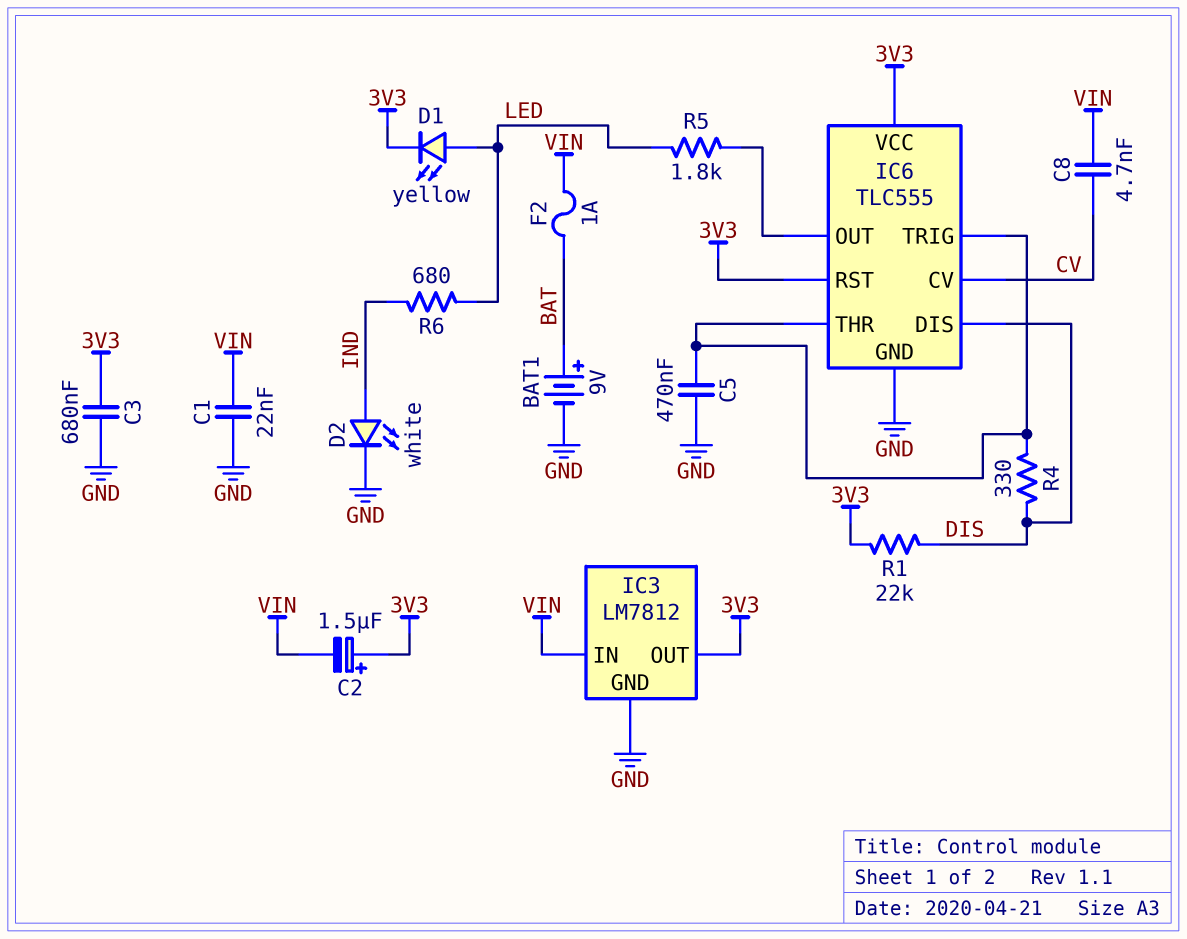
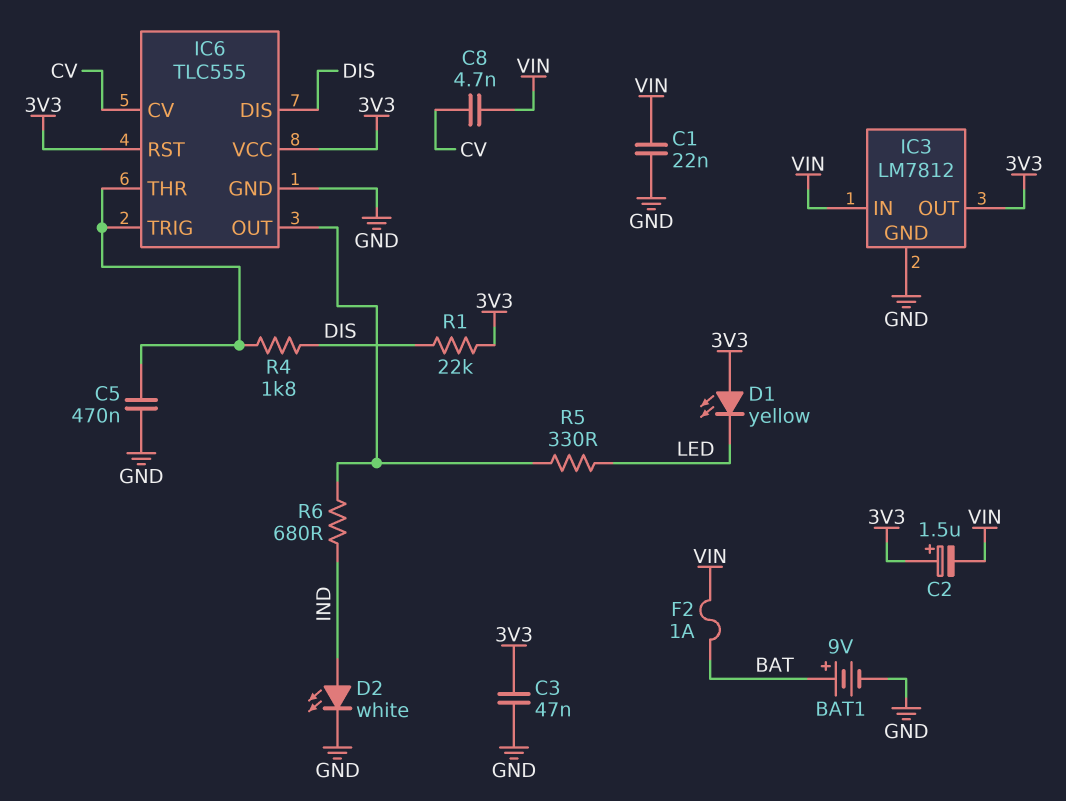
C3: 680nF (3V3, GND) -> 47nF (3V3, GND)
D1: LED yellow (A LED, K 3V3) -> LED yellow (A 3V3, K LED)
R4: 330 (DIS, IC6/THR) -> 1.8k (DIS, IC6/THR)
R5: 1.8k (IC6/OUT, LED) -> 330 (IC6/OUT, LED)
R6: 680 (IND, LED) -> 680 (IC6/OUT, IND)

